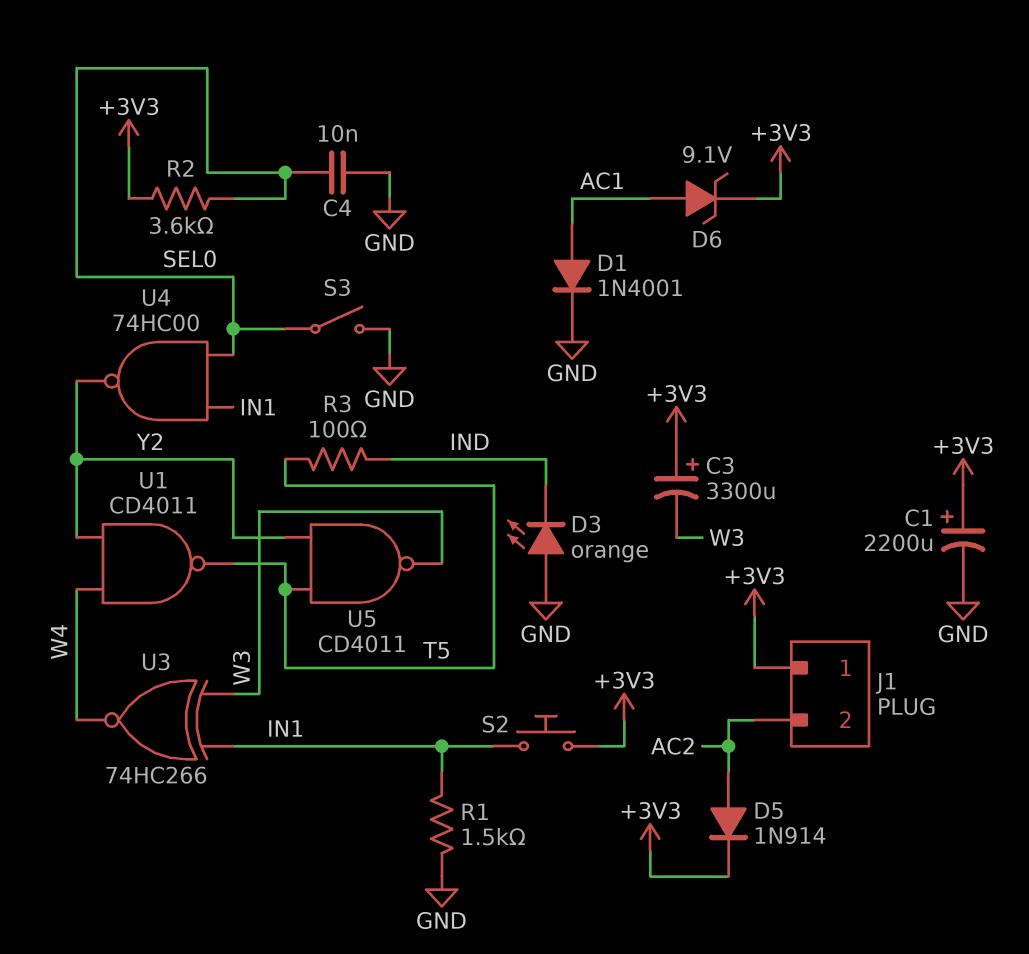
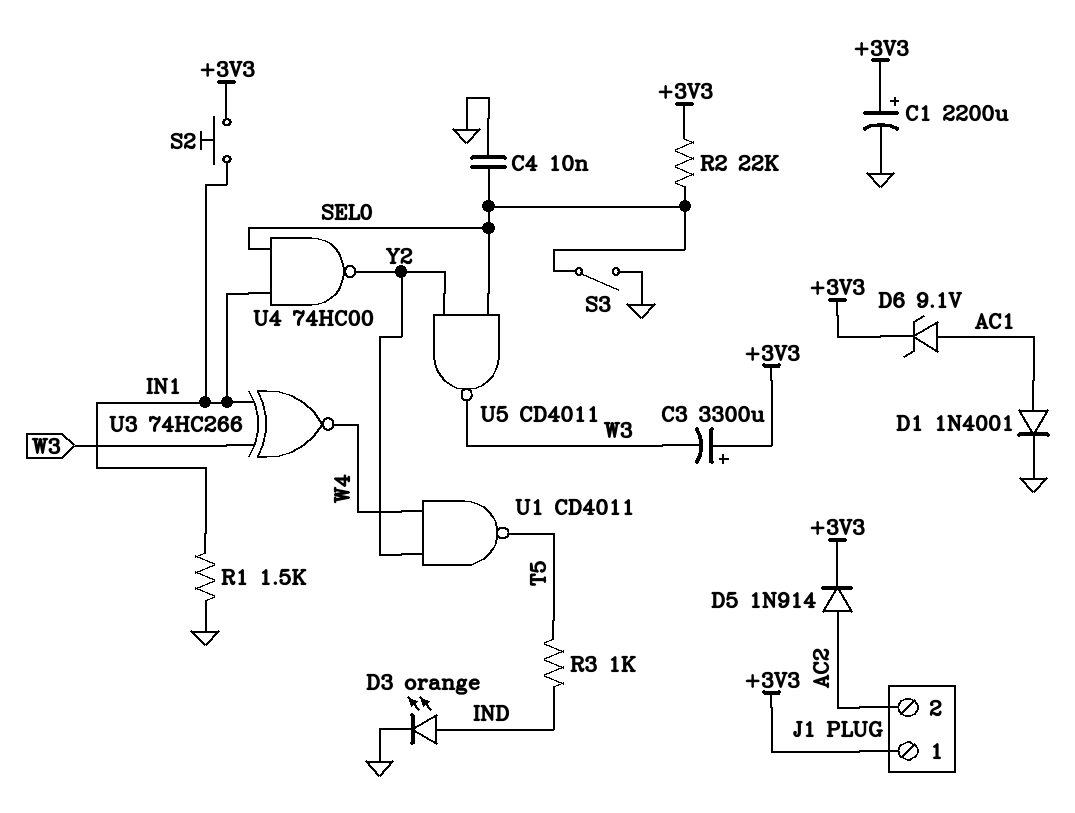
D3: LED orange (A GND, K IND) -> LED orange (A IND, K GND)
R2: 3.6k (+3V3, SEL0) -> 22k (+3V3, SEL0)
R3: 100 (IND, T5) -> 1k (IND, T5)
U5: NAND CD4011 (in T5, in Y2, out W3) -> NAND CD4011 (in SEL0, in Y2, out W3)

